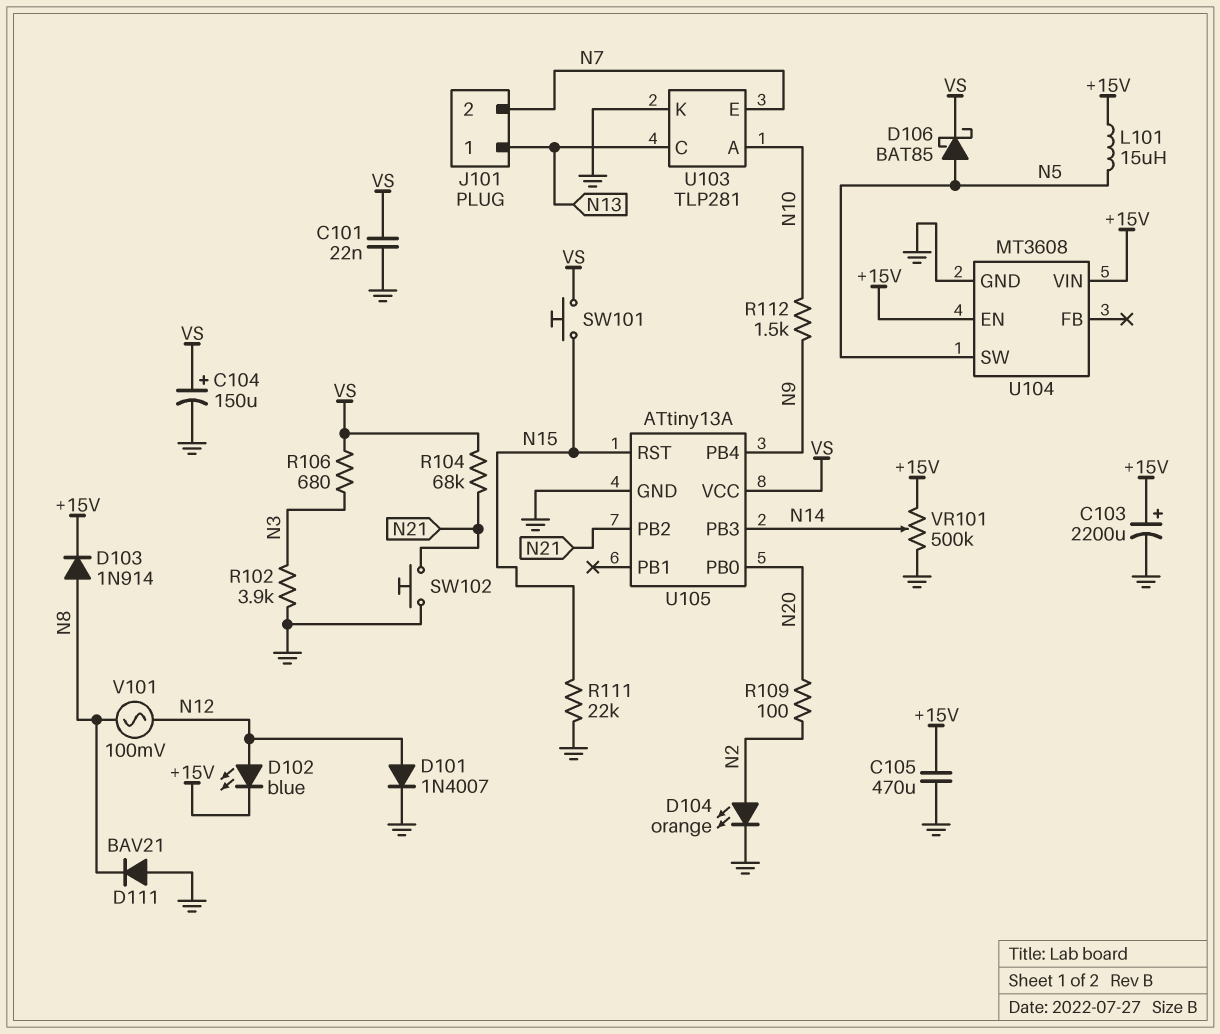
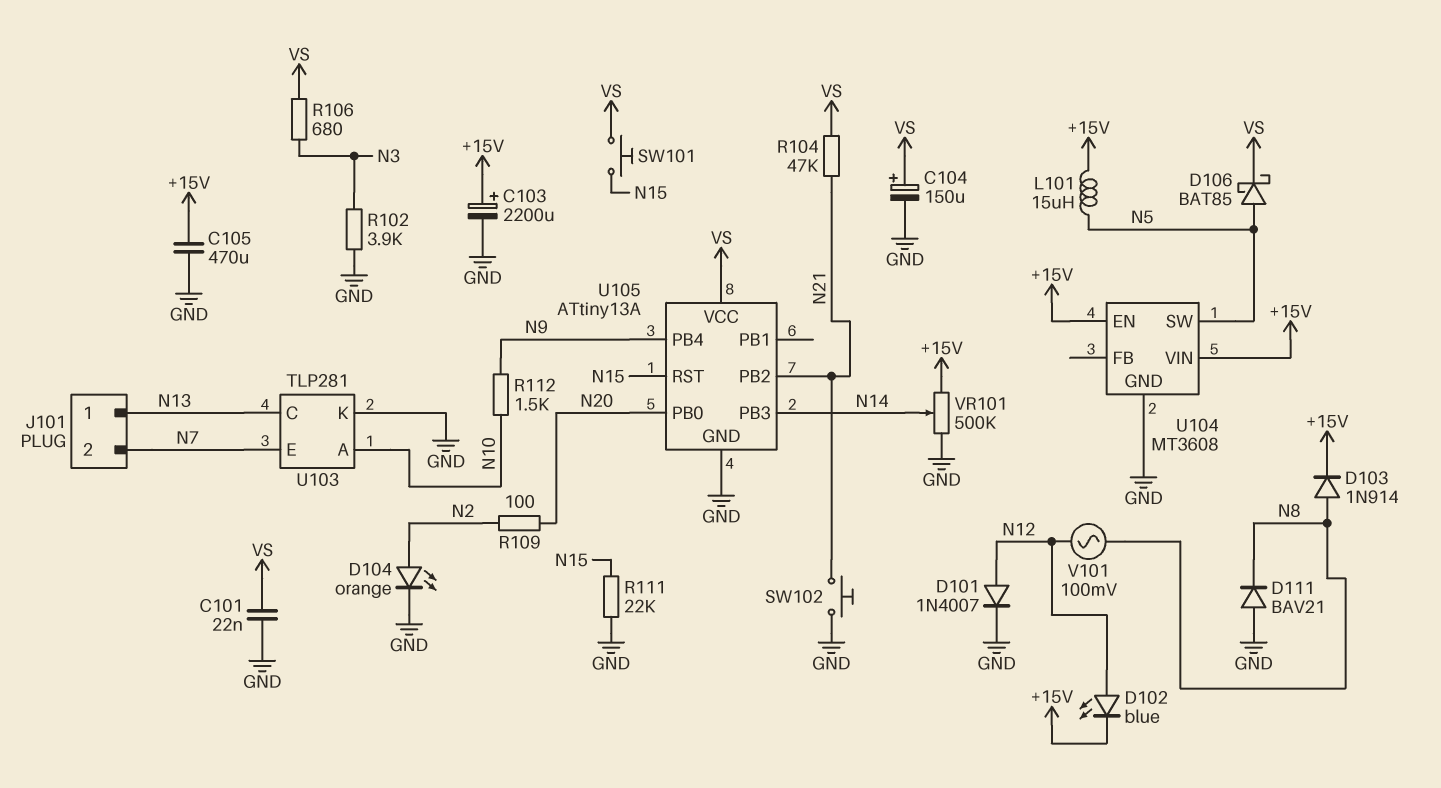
R104: 68k (N21, VS) -> 47k (N21, VS)

